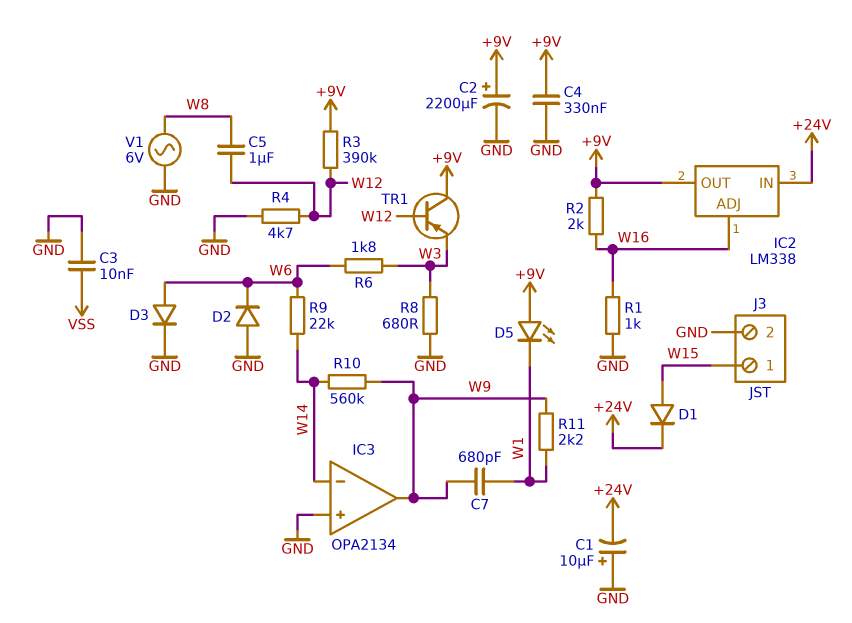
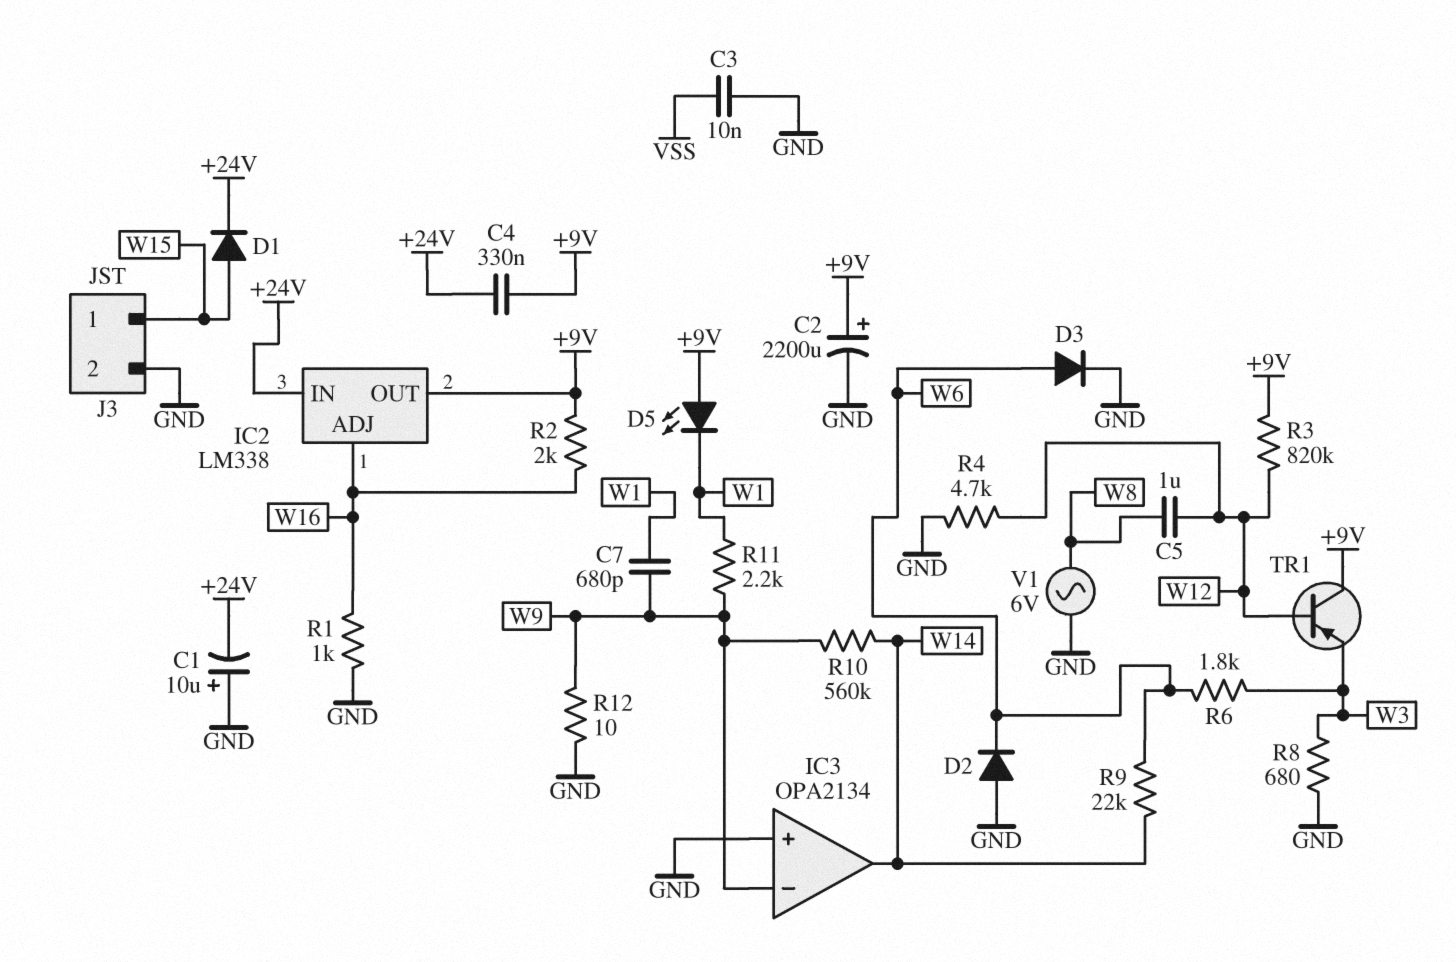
C4: 330nF (+9V, GND) -> 330nF (+9V, +24V)
IC3 pin in-: W14 -> W9
IC3 pin out: W9 -> W14
R3: 390k (+9V, W12) -> 820k (+9V, W12)
R12: none -> 10 (GND, W9)

